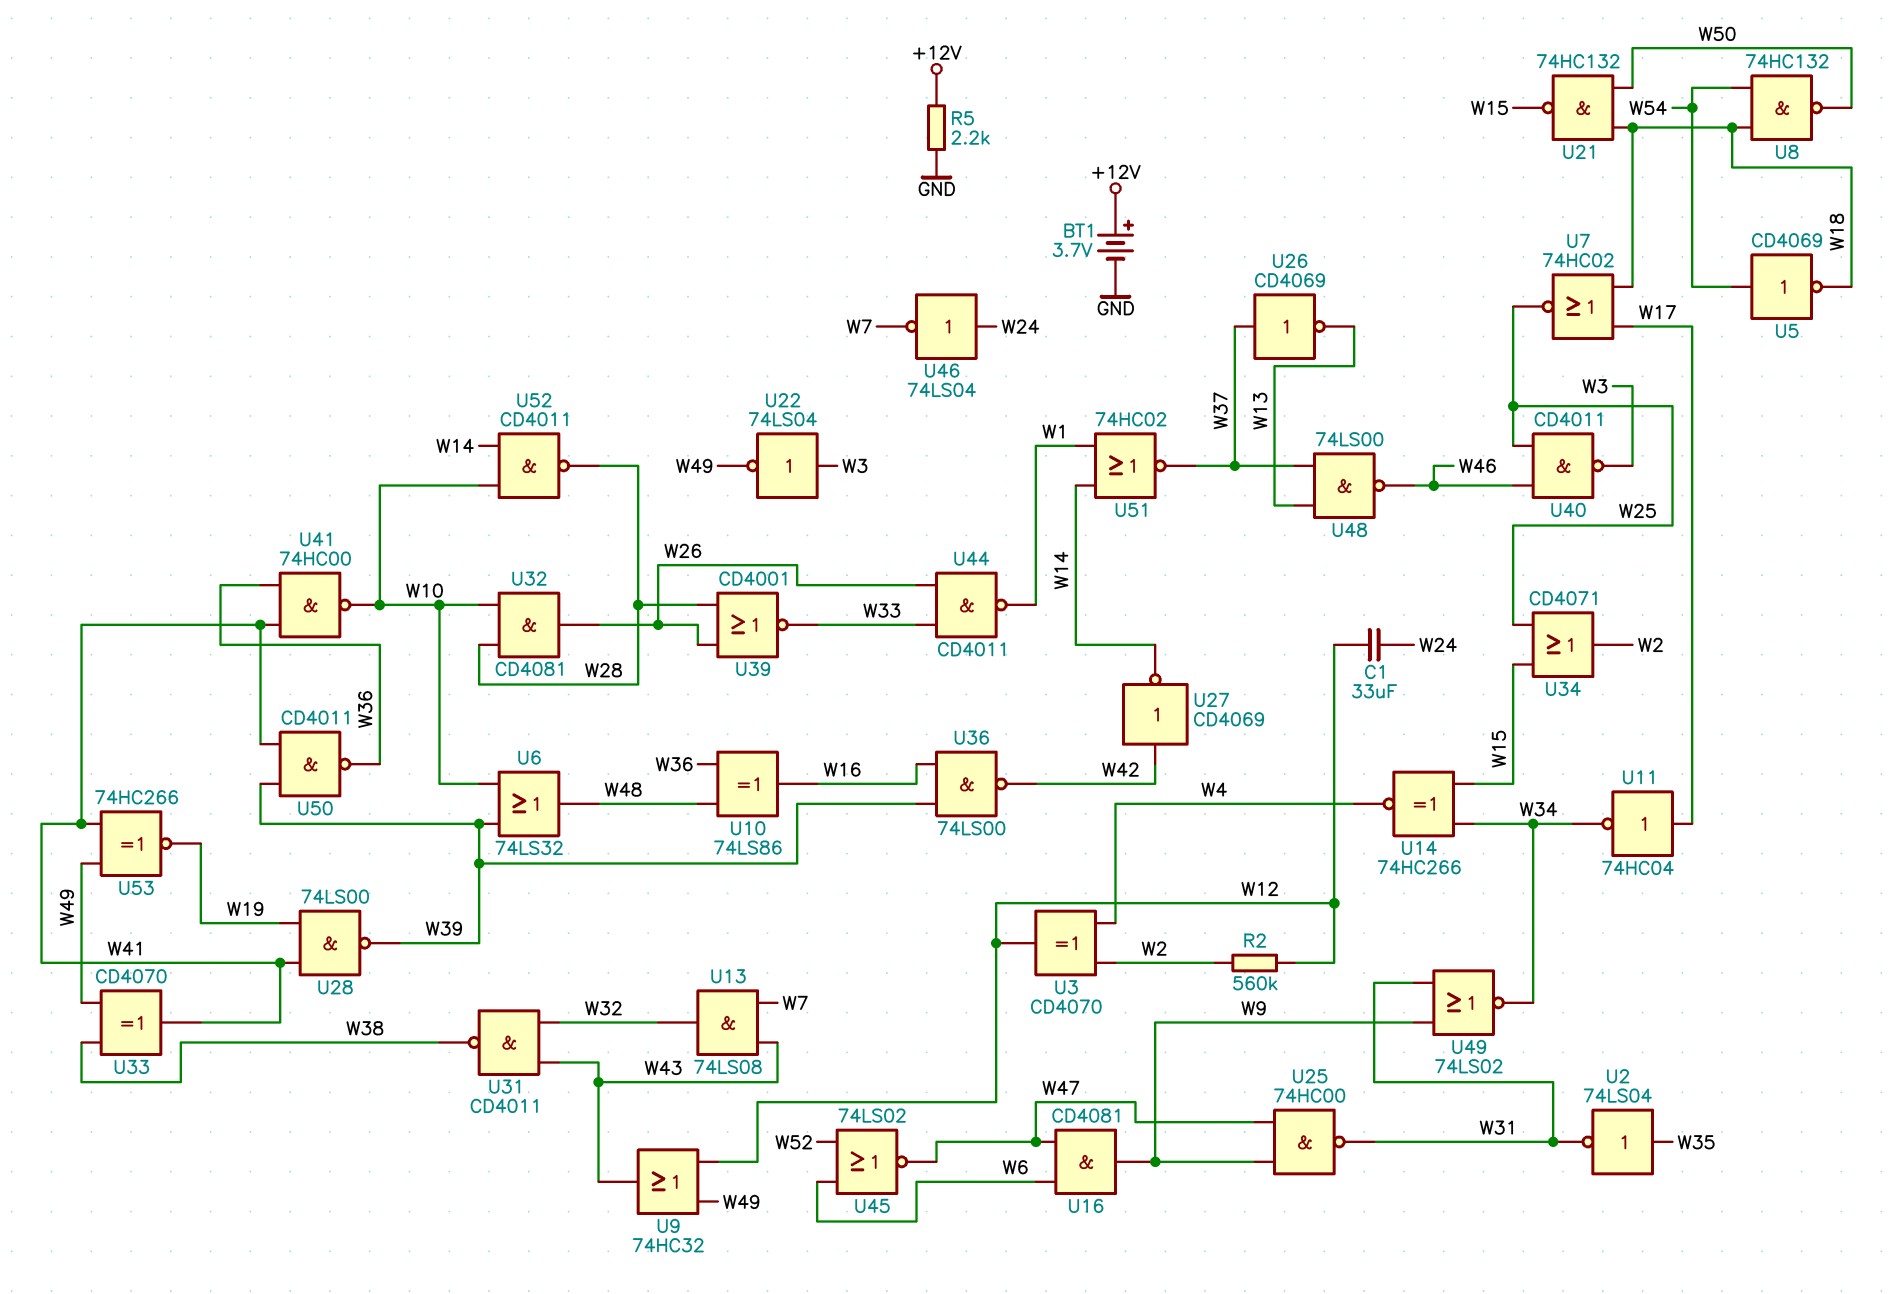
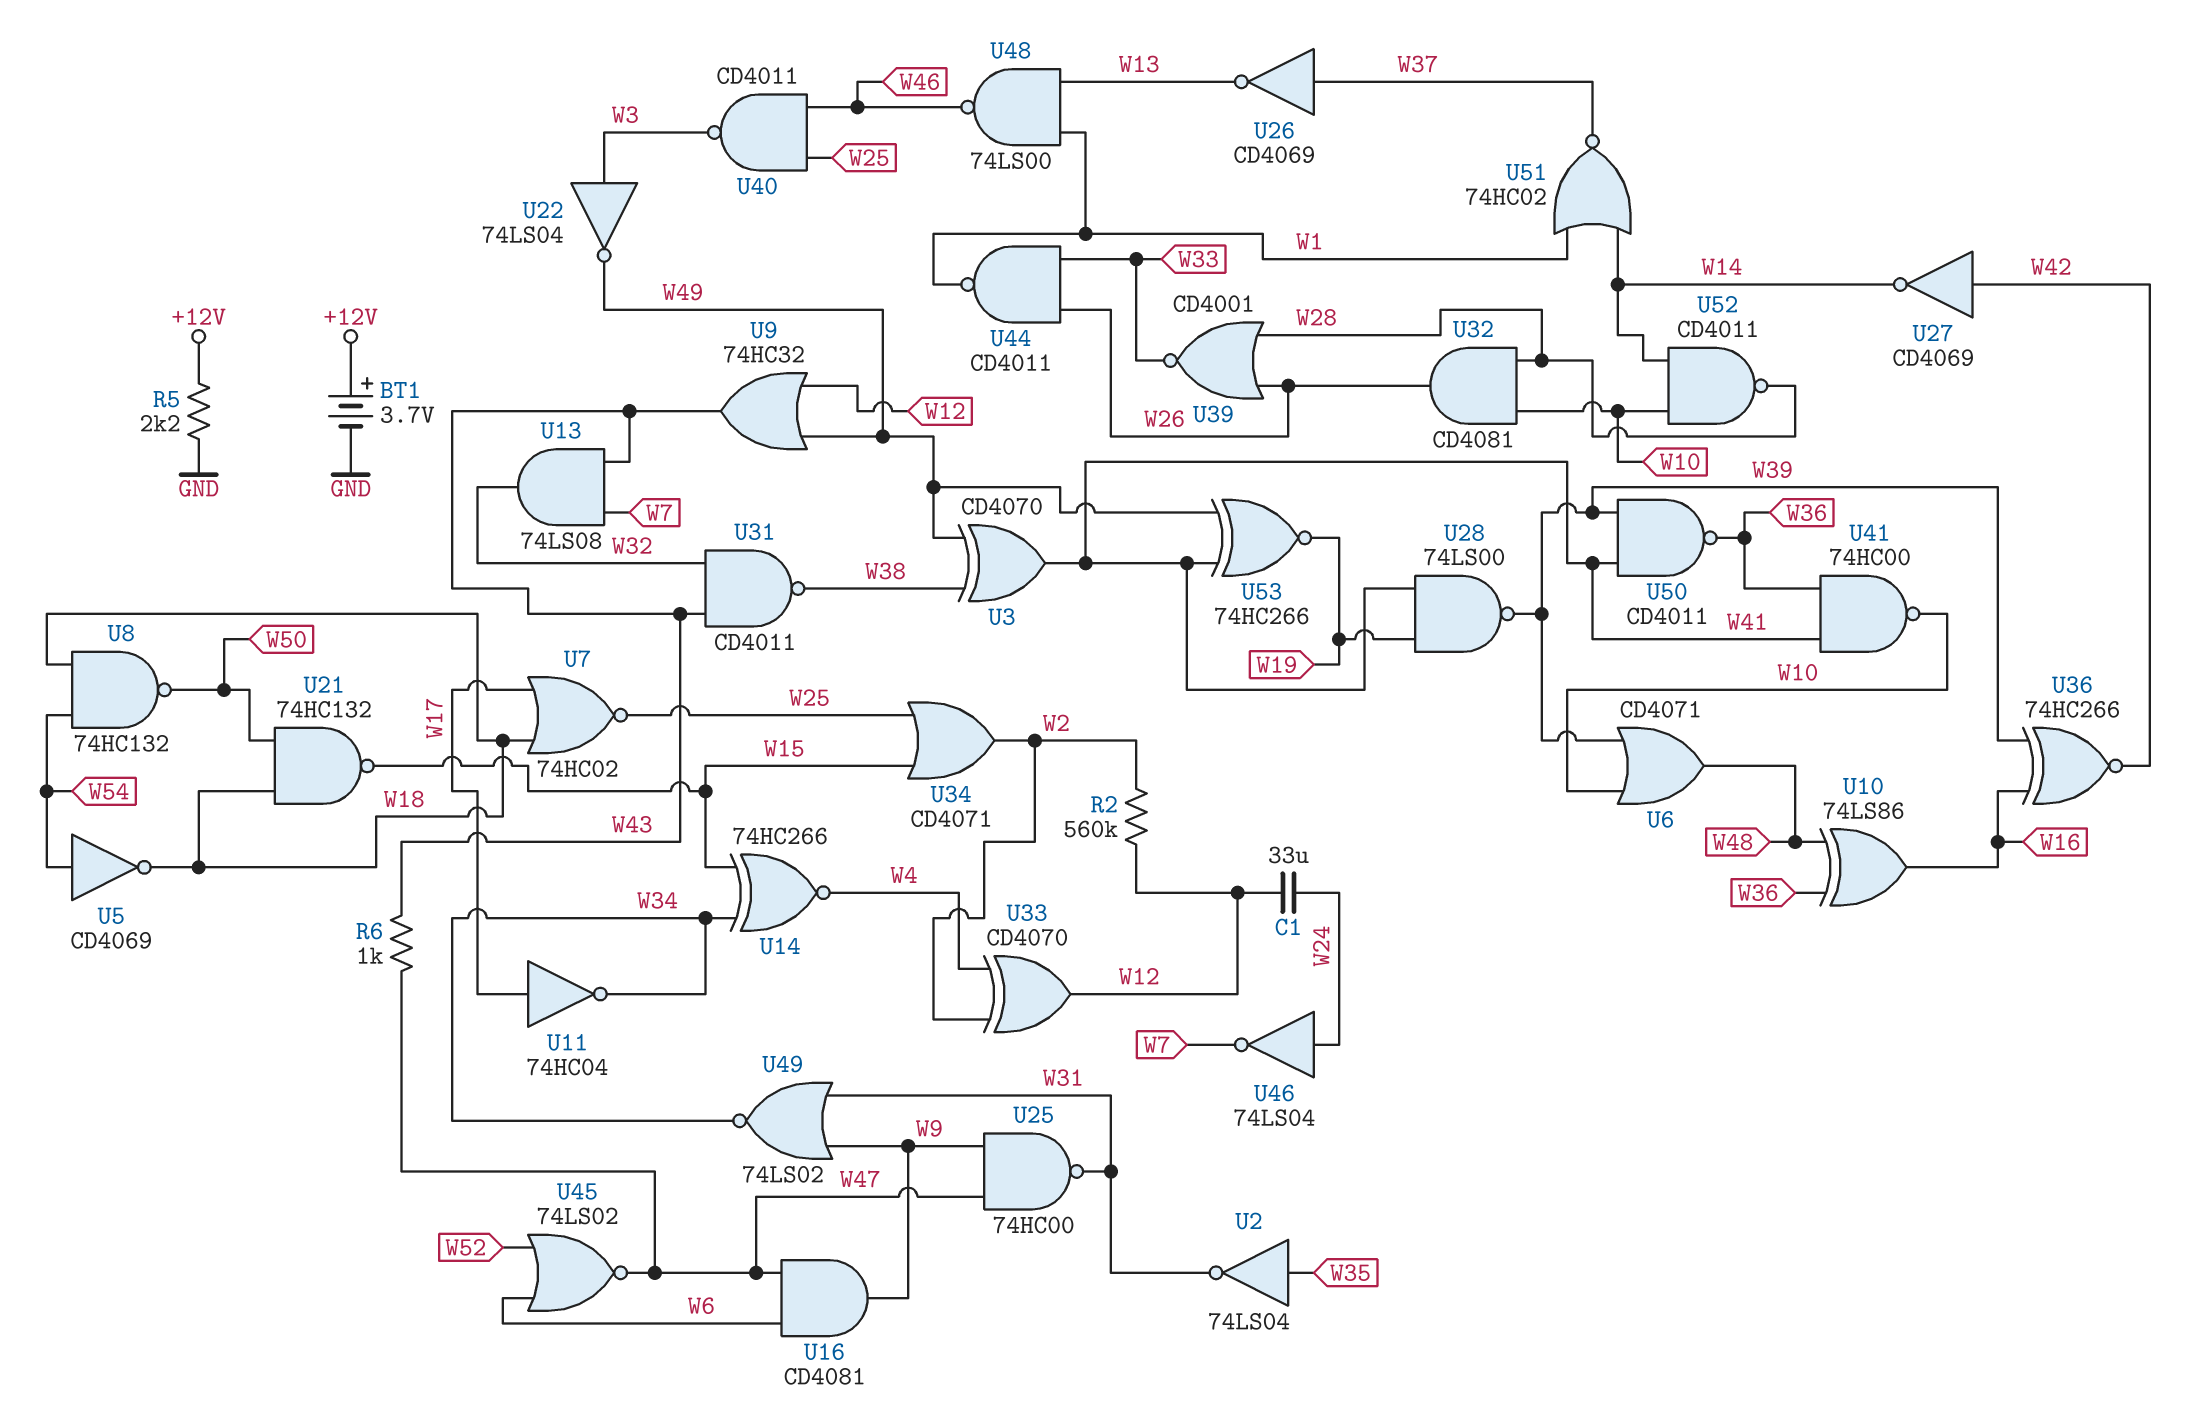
R6: none -> 1k (W43, W47)
U3: XOR CD4070 (in W2, in W4, out W12) -> XOR CD4070 (in W38, in W49, out W41)
U6: OR 74LS32 (in W10, in W39, out W48) -> OR CD4071 (in W10, in W39, out W48)
U33: XOR CD4070 (in W38, in W49, out W41) -> XOR CD4070 (in W2, in W4, out W12)
U36: NAND 74LS00 (in W16, in W39, out W42) -> XNOR 74HC266 (in W16, in W39, out W42)
U48: NAND 74LS00 (in W13, in W37, out W46) -> NAND 74LS00 (in W1, in W13, out W46)

